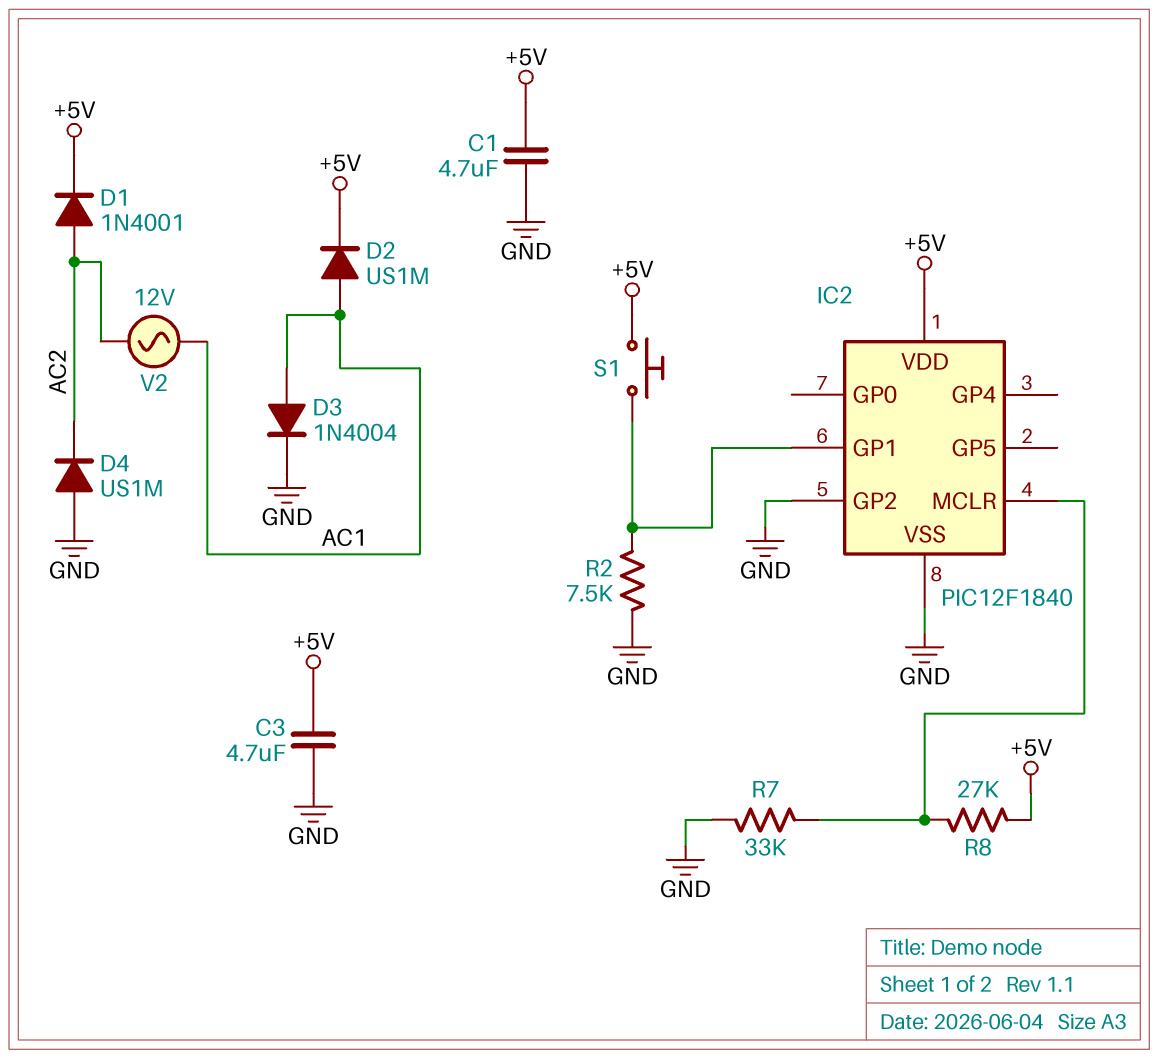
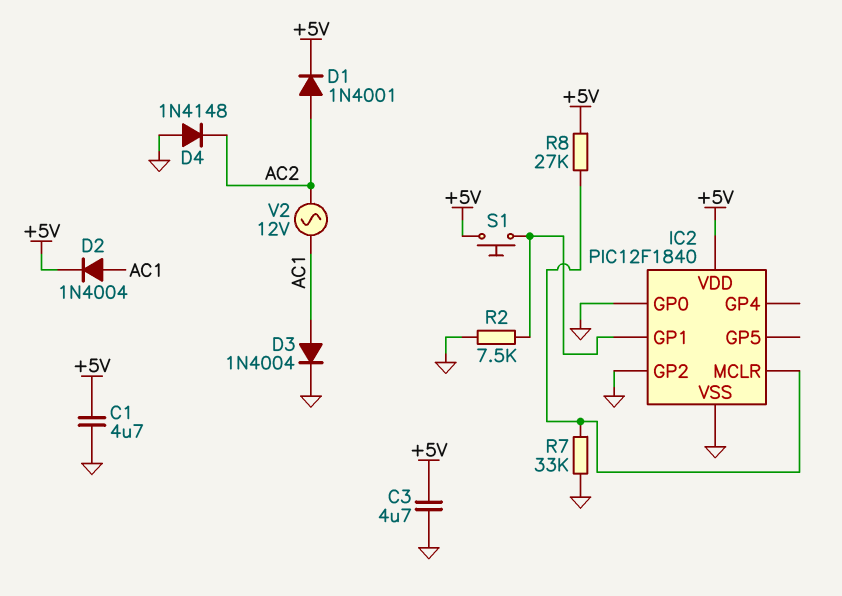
D2: diode US1M (A AC1, K +5V) -> diode 1N4004 (A AC1, K +5V)
D4: diode US1M (A GND, K AC2) -> diode 1N4148 (A GND, K AC2)
IC2 pin GP0: none -> GND

